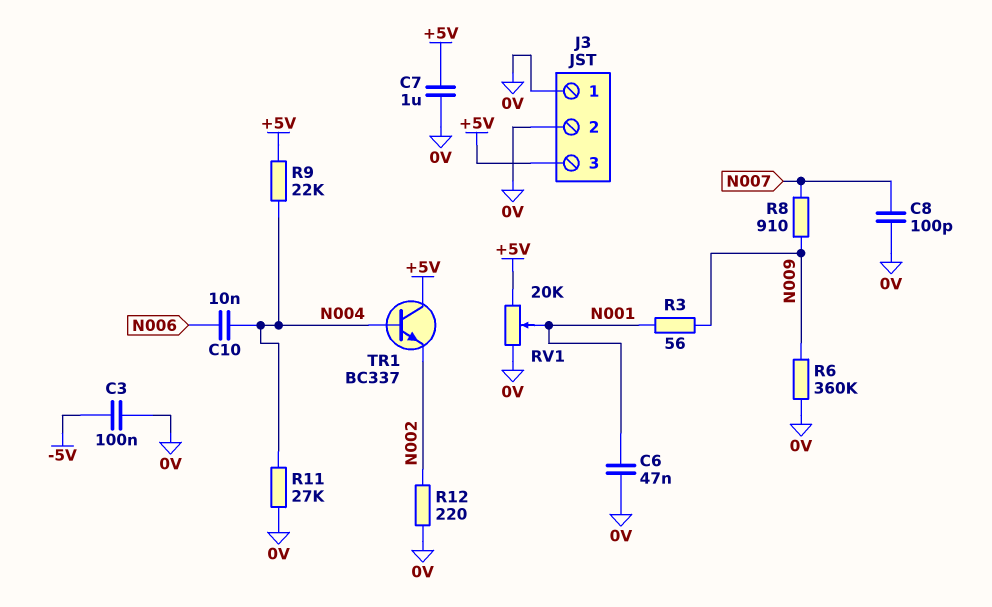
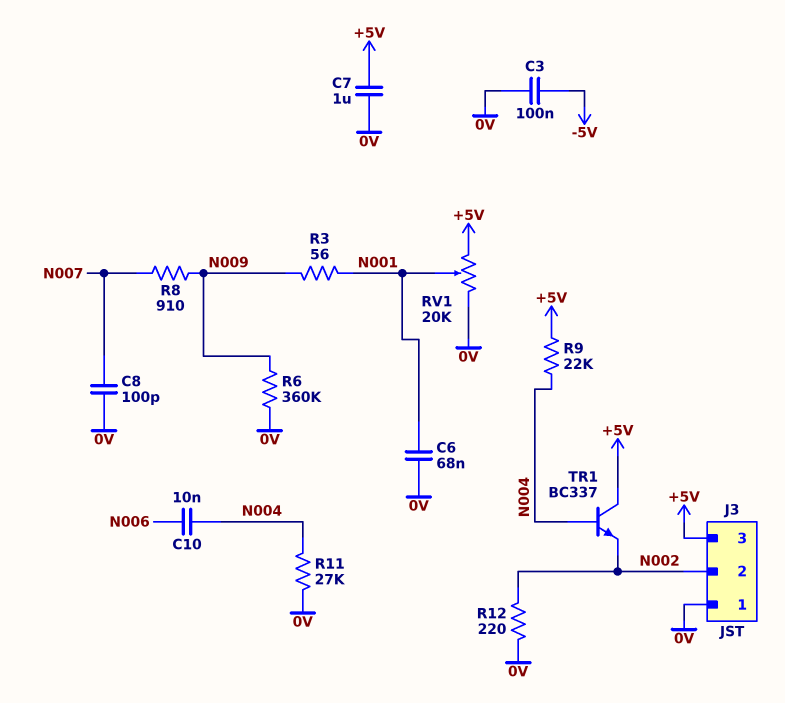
C6: 47nF (0V, N001) -> 68nF (0V, N001)
J3 pin 2: 0V -> N002

